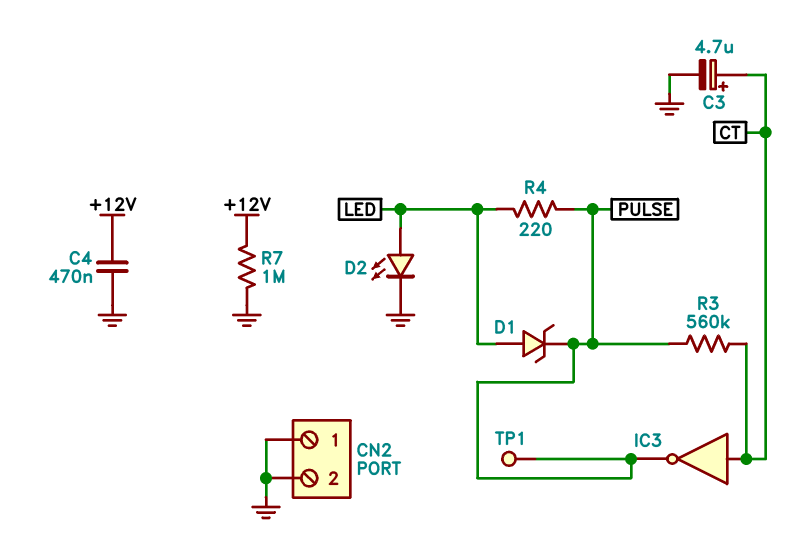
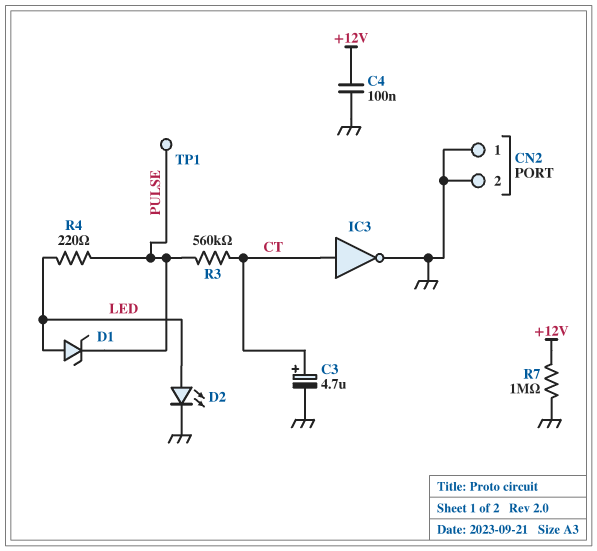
C4: 470nF (+12V, GND) -> 100nF (+12V, GND)
IC3: NOT (in CT, out PULSE) -> NOT (in CT, out GND)

